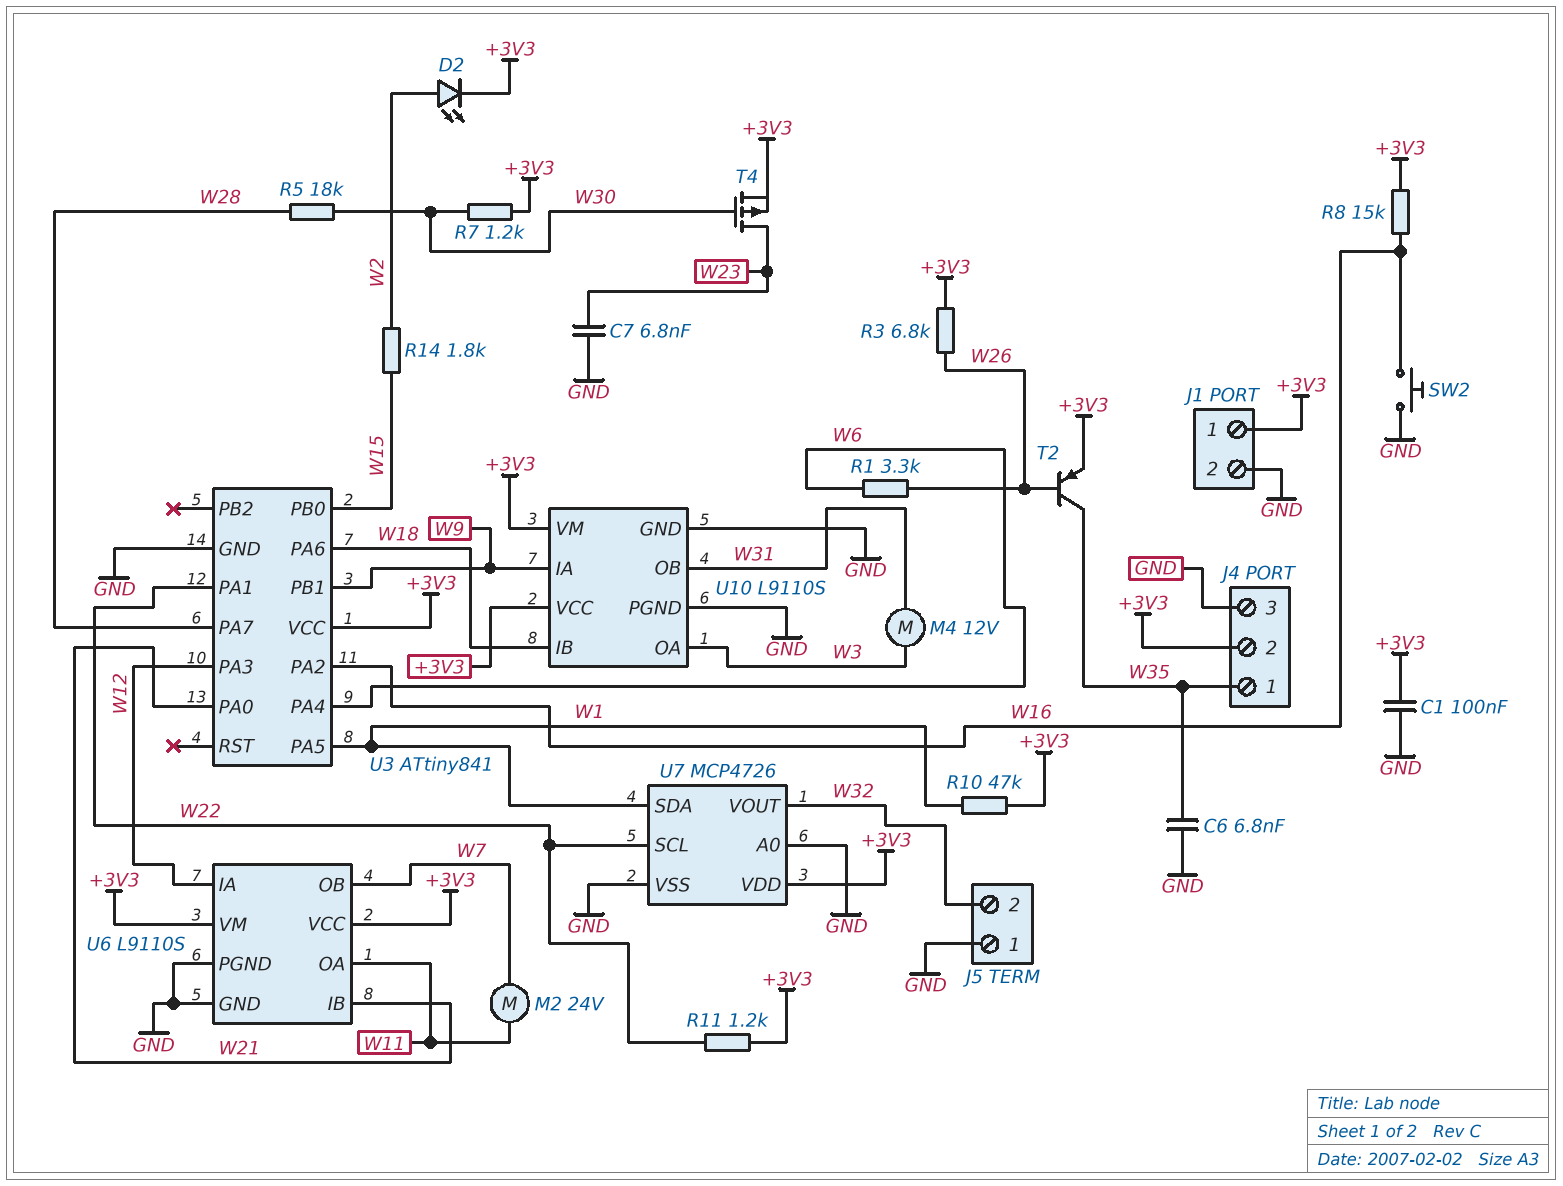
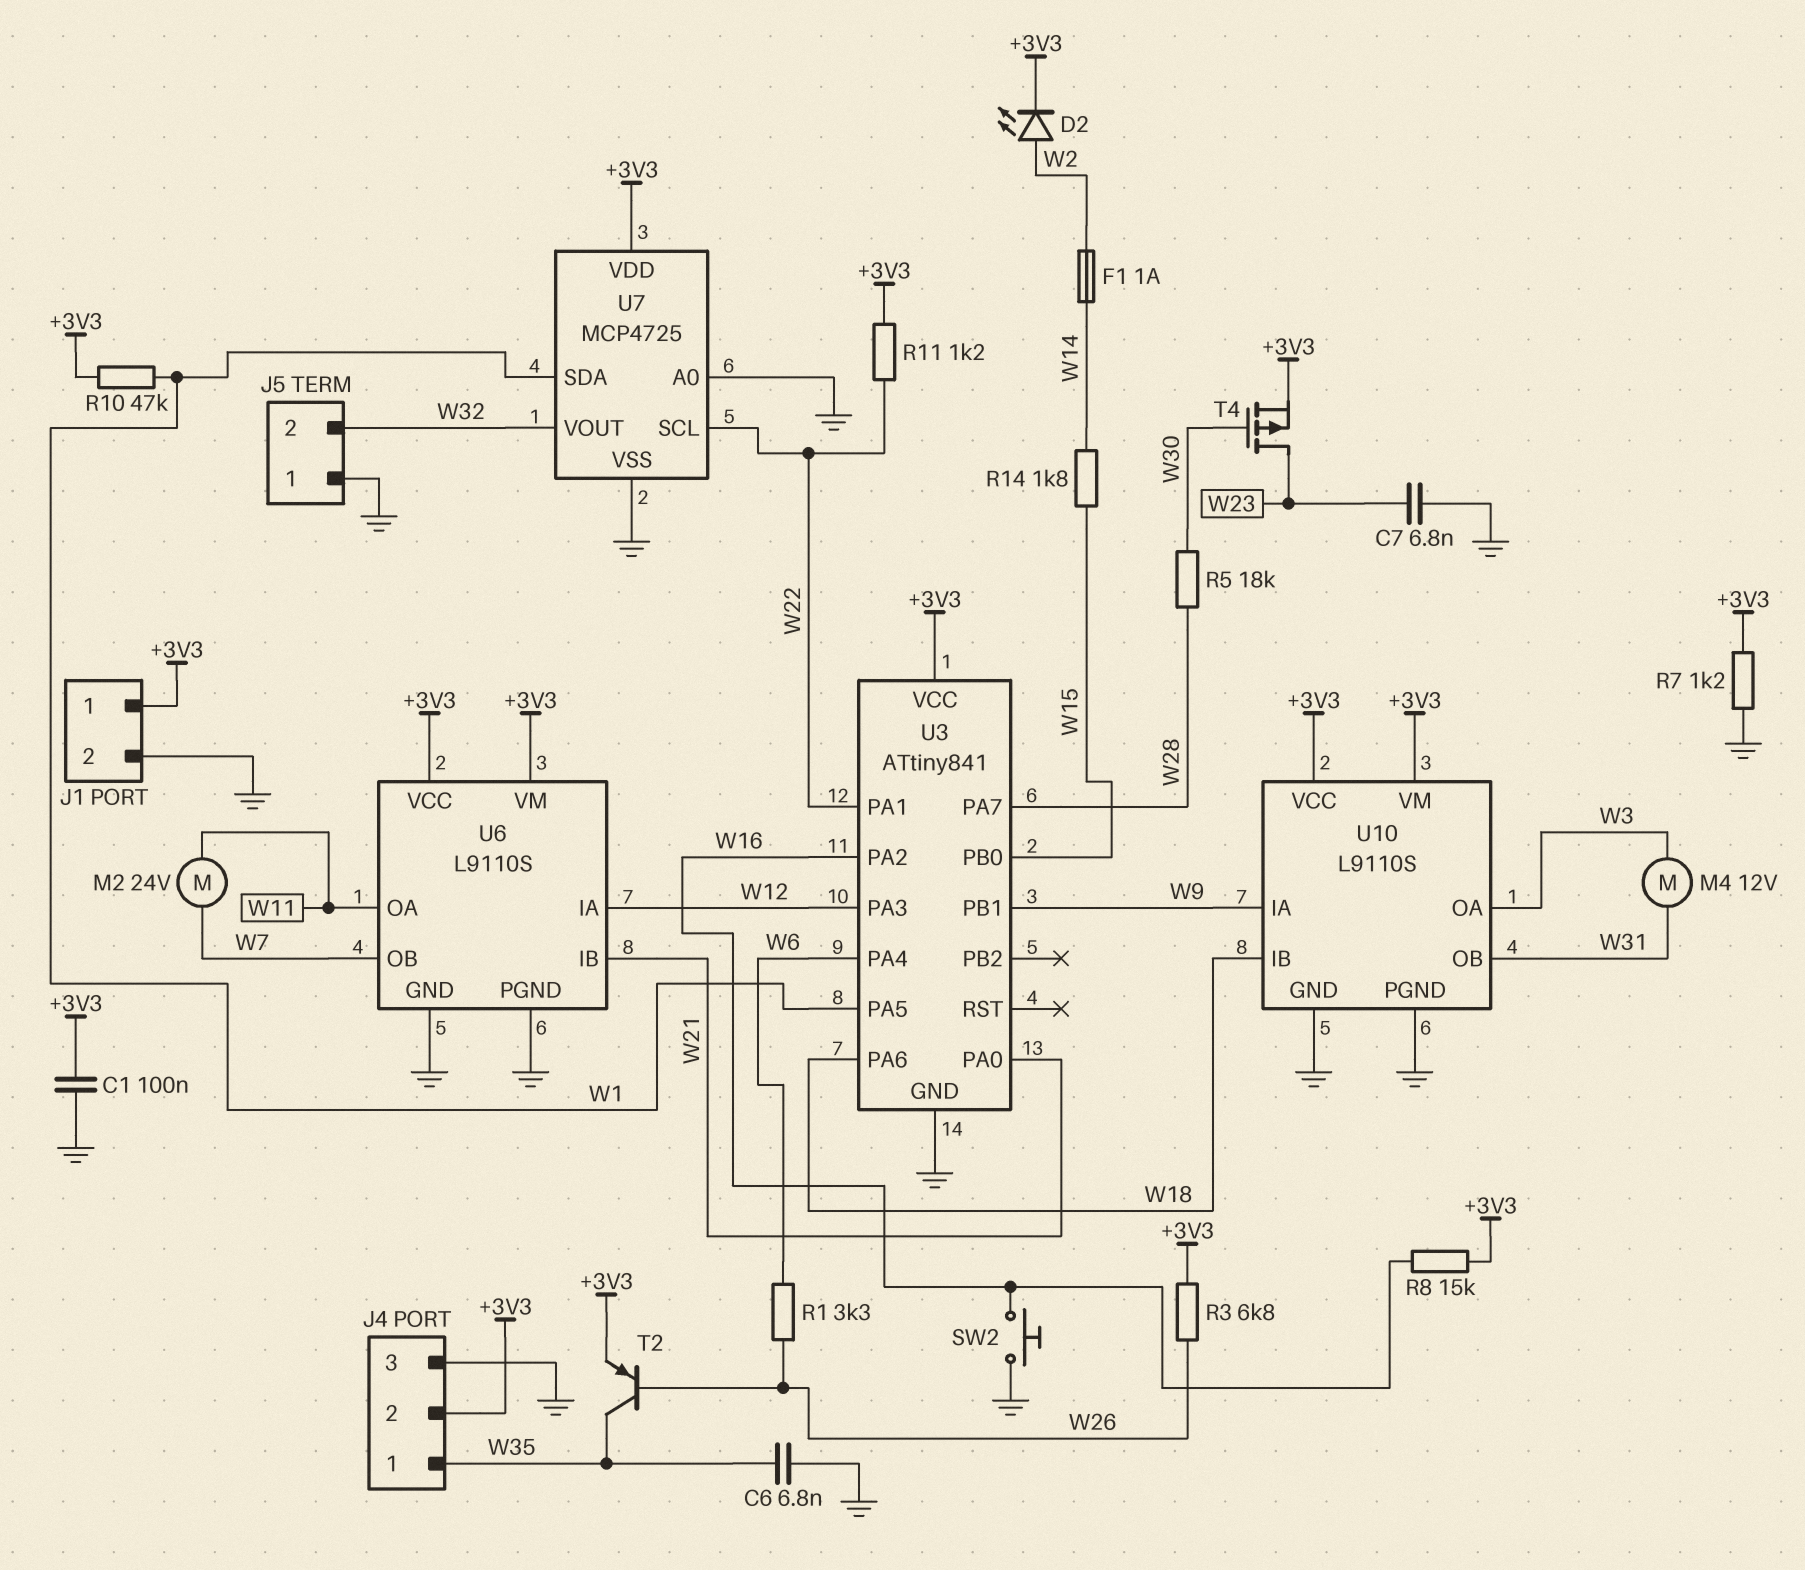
F1: none -> 1A (W2, W14)
R7: 1.2k (+3V3, W30) -> 1.2k (+3V3, GND)
R14: 1.8k (W2, W15) -> 1.8k (W14, W15)
U7: MCP4726 -> MCP4725

